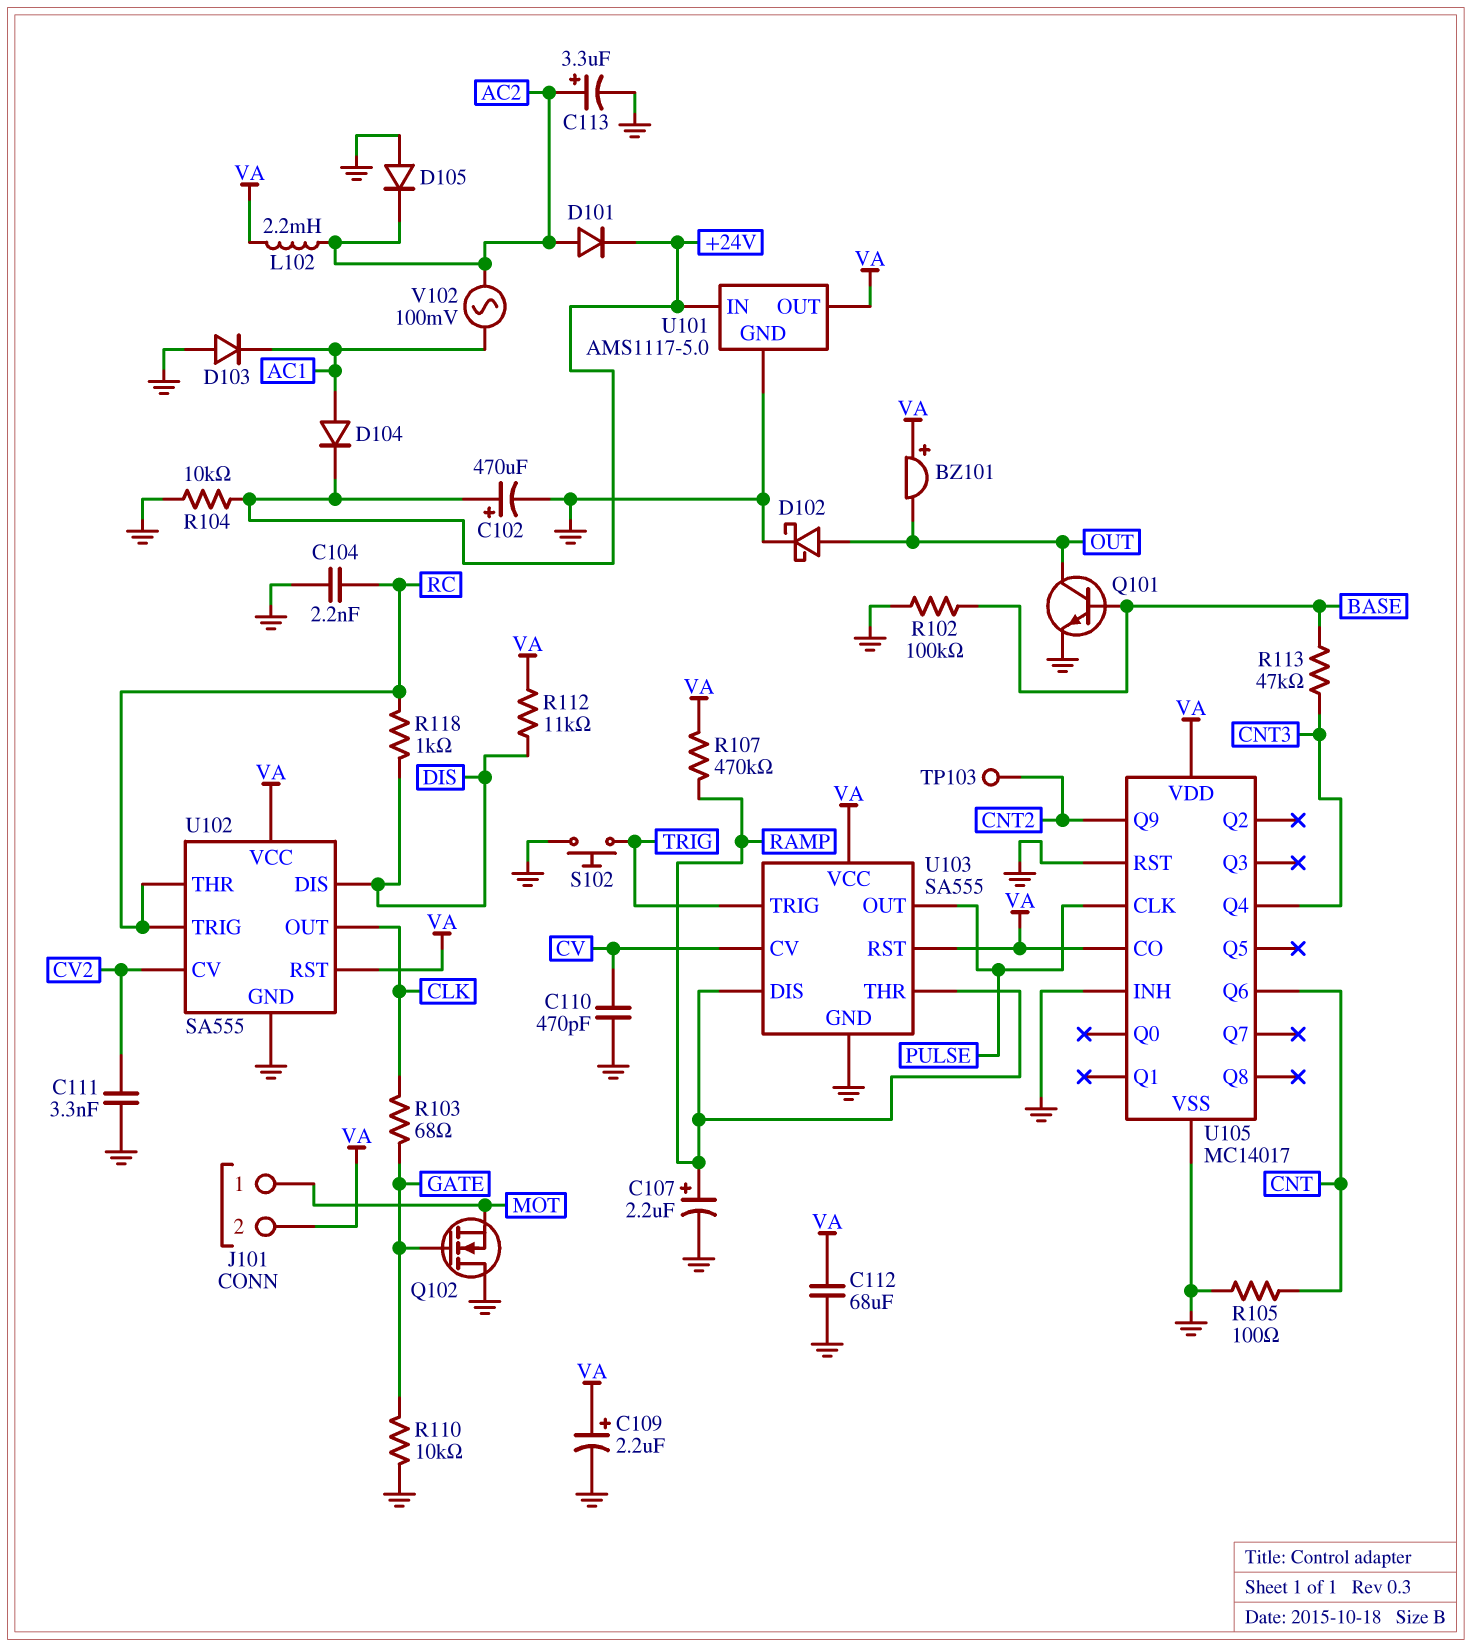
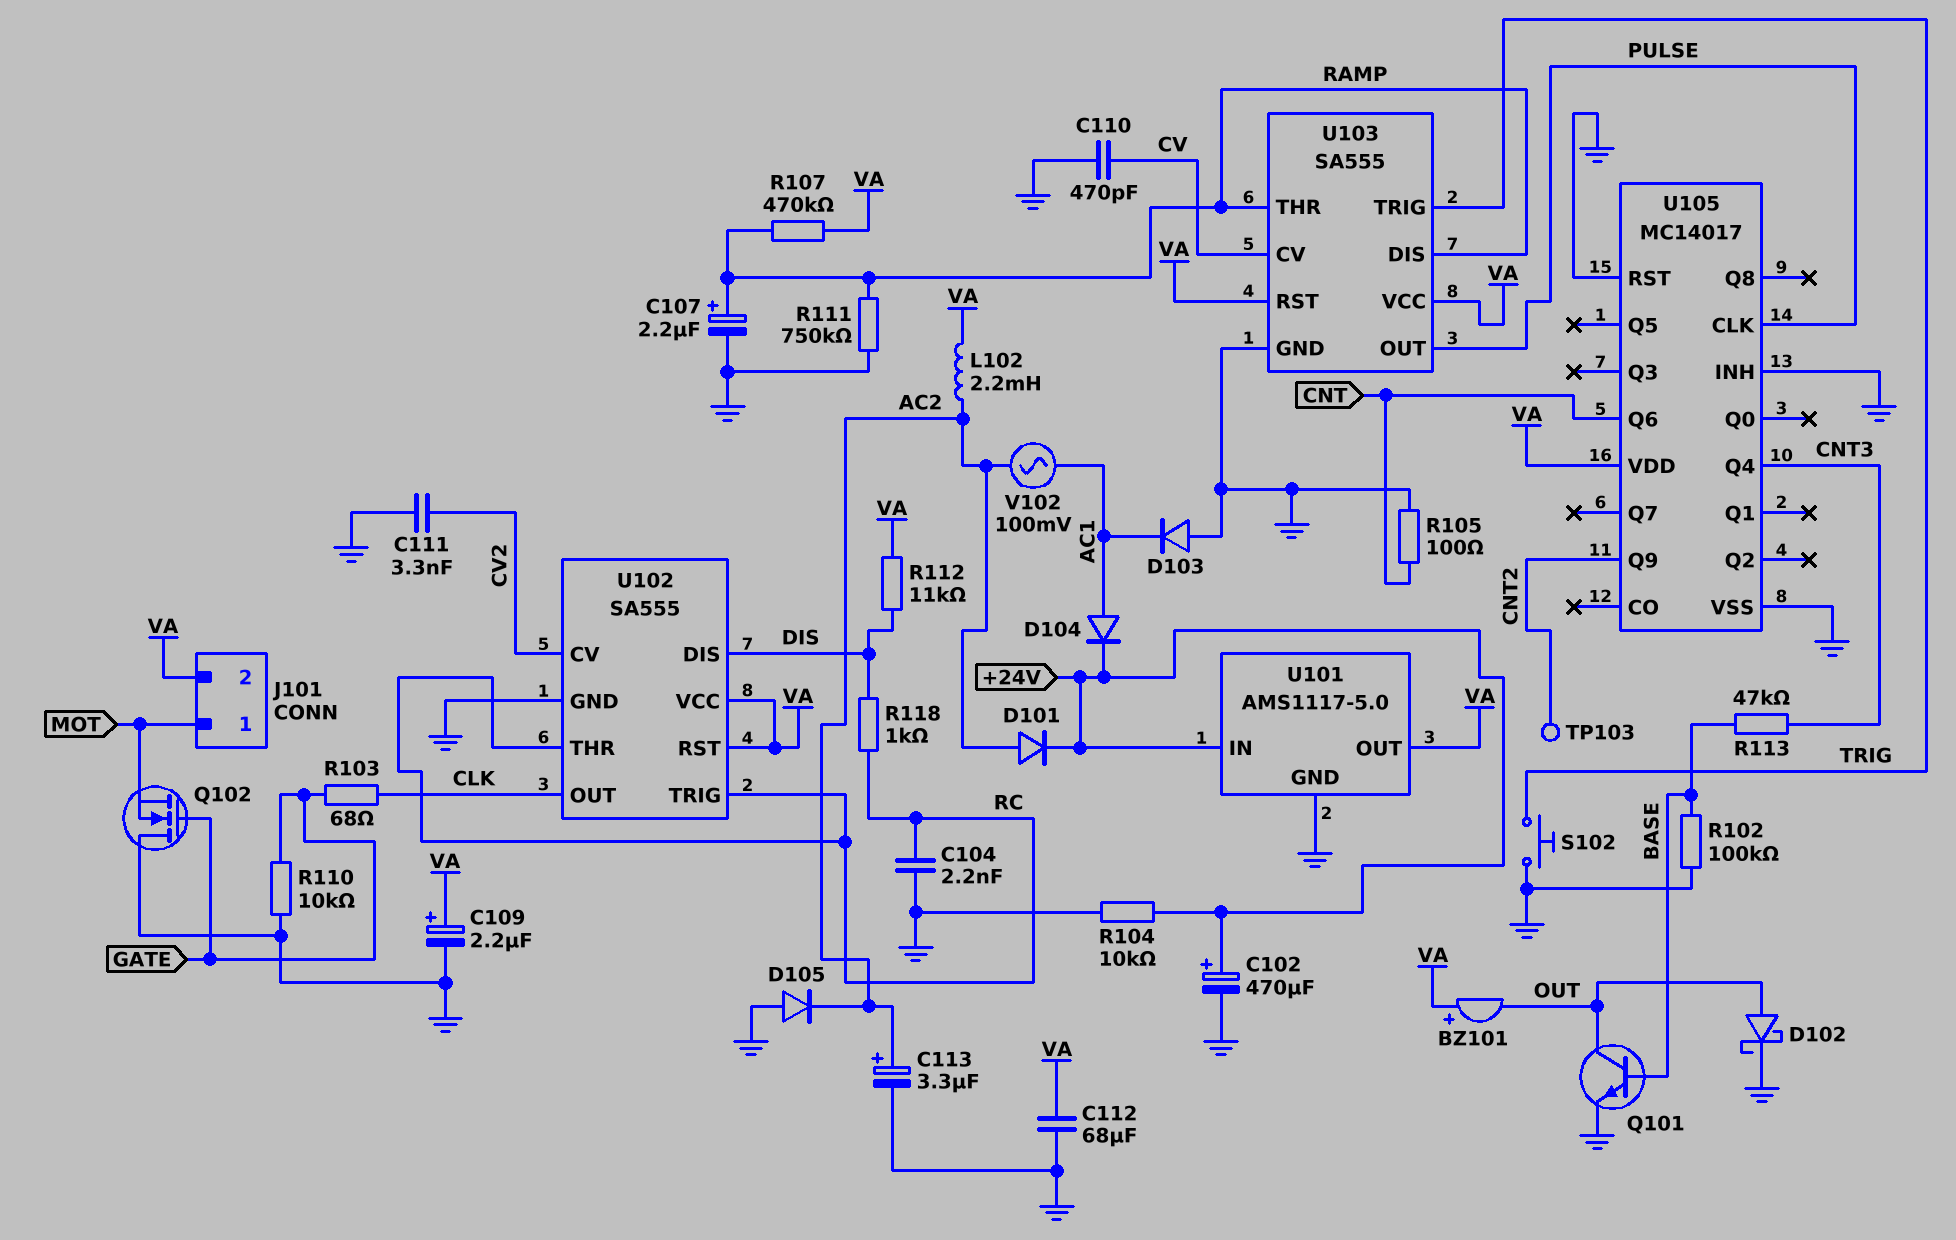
R111: none -> 750k (GND, RAMP)
U105 pin CO: VA -> none

